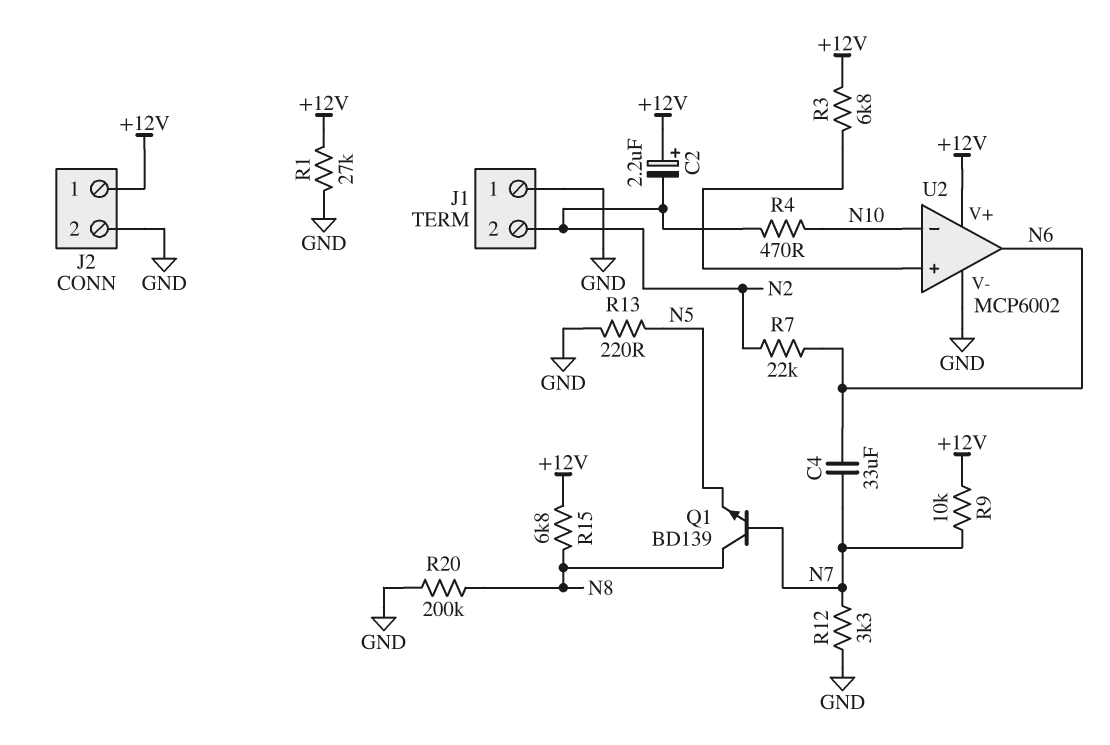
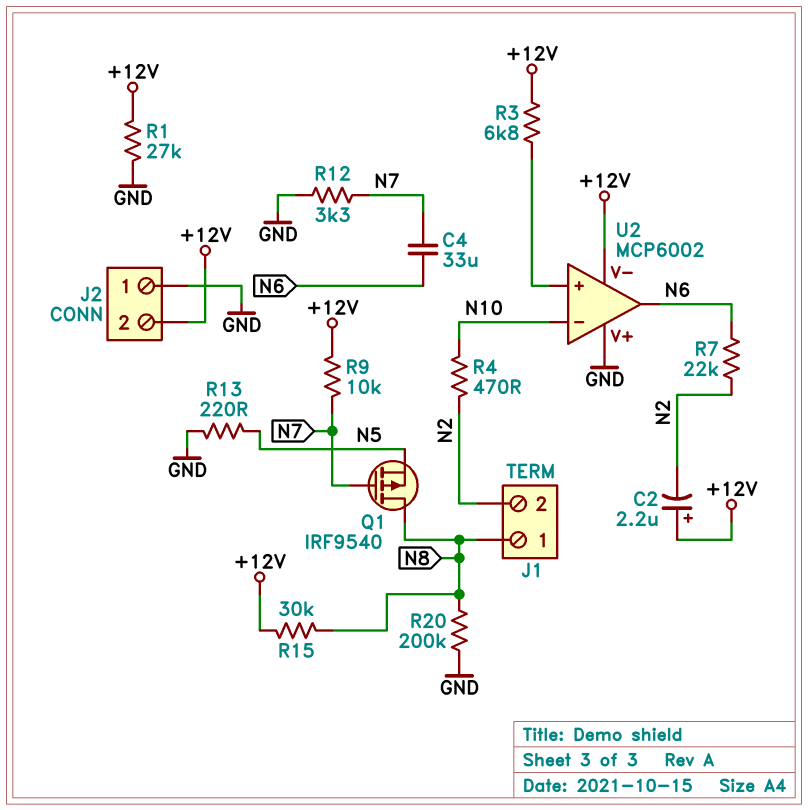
J1 pin 1: GND -> N8
J2 pin 1: +12V -> GND
J2 pin 2: GND -> +12V
Q1: NPN BD139 (B N7, C N8, E N5) -> PMOS IRF9540 (G N7, D N8, S N5)
R15: 6.8k (+12V, N8) -> 30k (+12V, N8)
U2 pin V+: +12V -> GND
U2 pin V-: GND -> +12V

